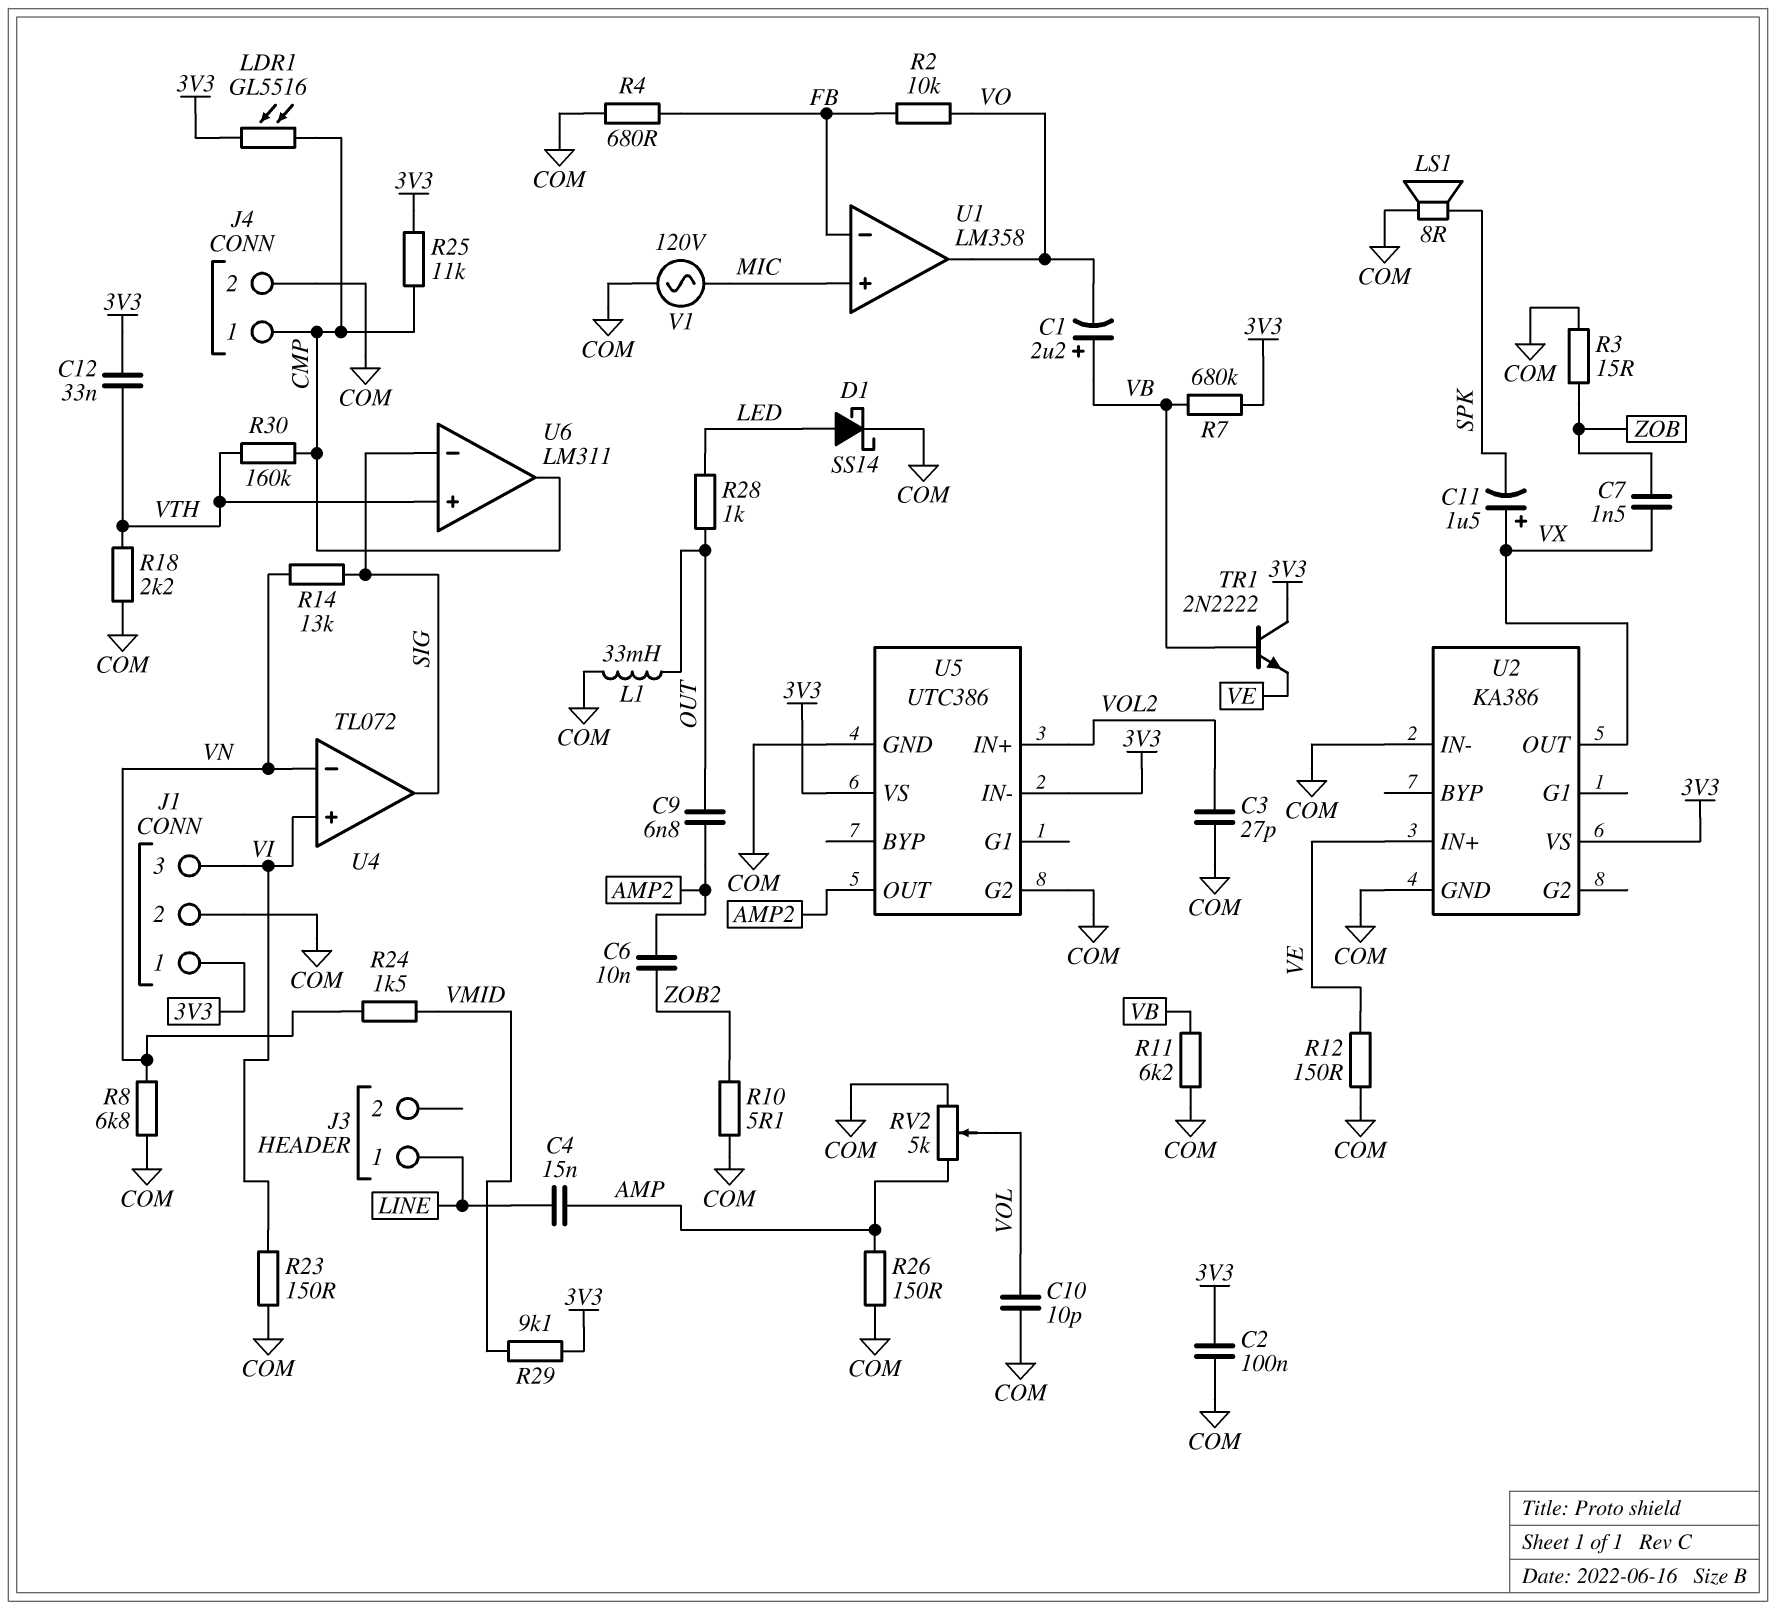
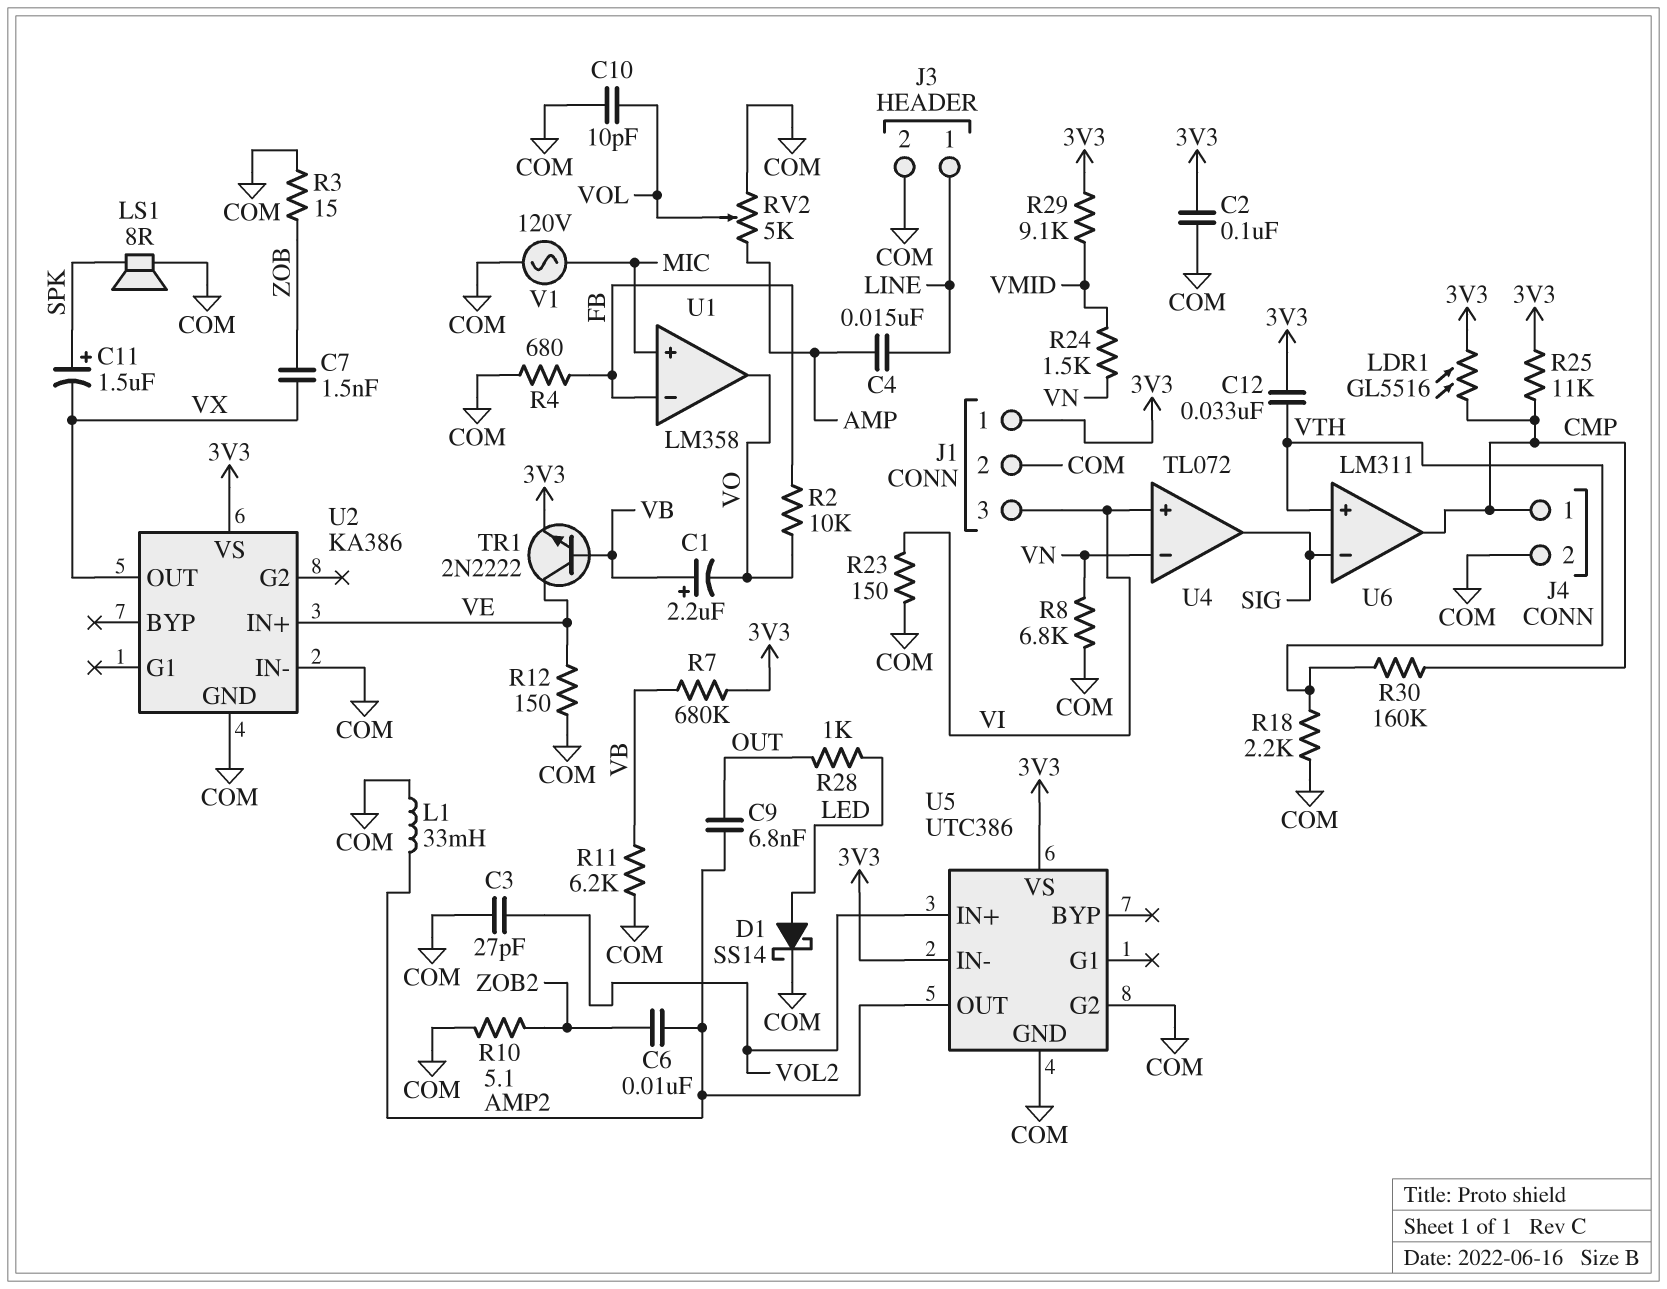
C11: 1.5uF (plus VX, minus SPK) -> 1.5uF (plus SPK, minus VX)
J3 pin 2: none -> COM
L1: 33mH (COM, OUT) -> 33mH (AMP2, COM)
R14: 13k (SIG, VN) -> none
R26: 150 (AMP, COM) -> none
TR1: NPN 2N2222 (B VB, C 3V3, E VE) -> NPN 2N2222 (B VB, C VE, E 3V3)

